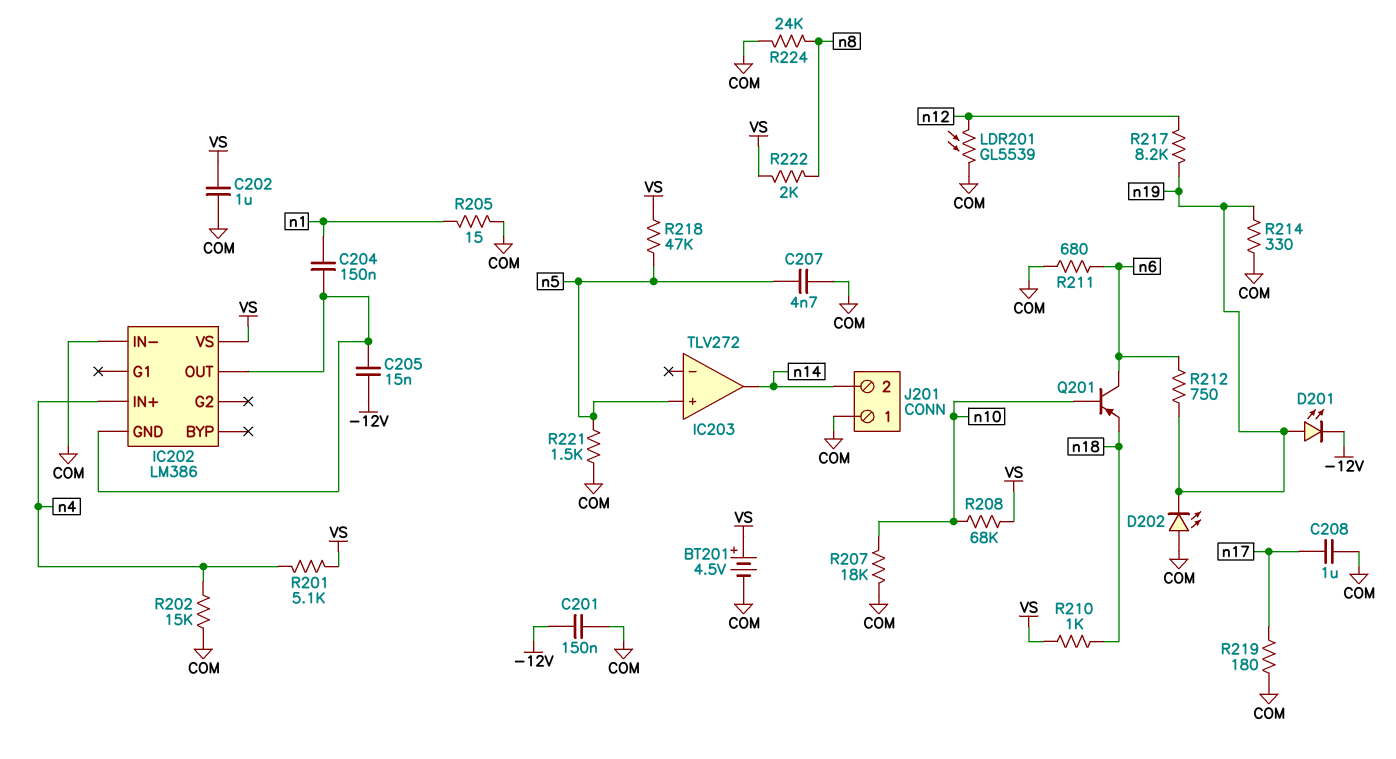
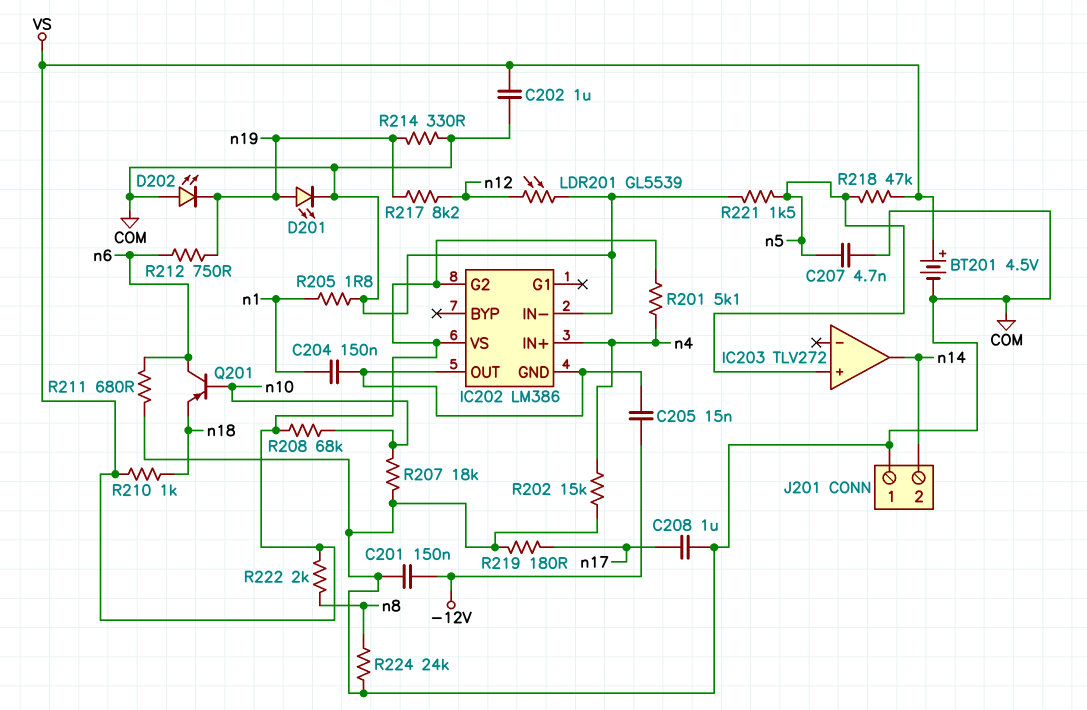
D201: LED (A n19, K -12V) -> LED (A n19, K COM)
IC202 pin G2: none -> VS
R205: 15 (COM, n1) -> 1.8 (COM, n1)

